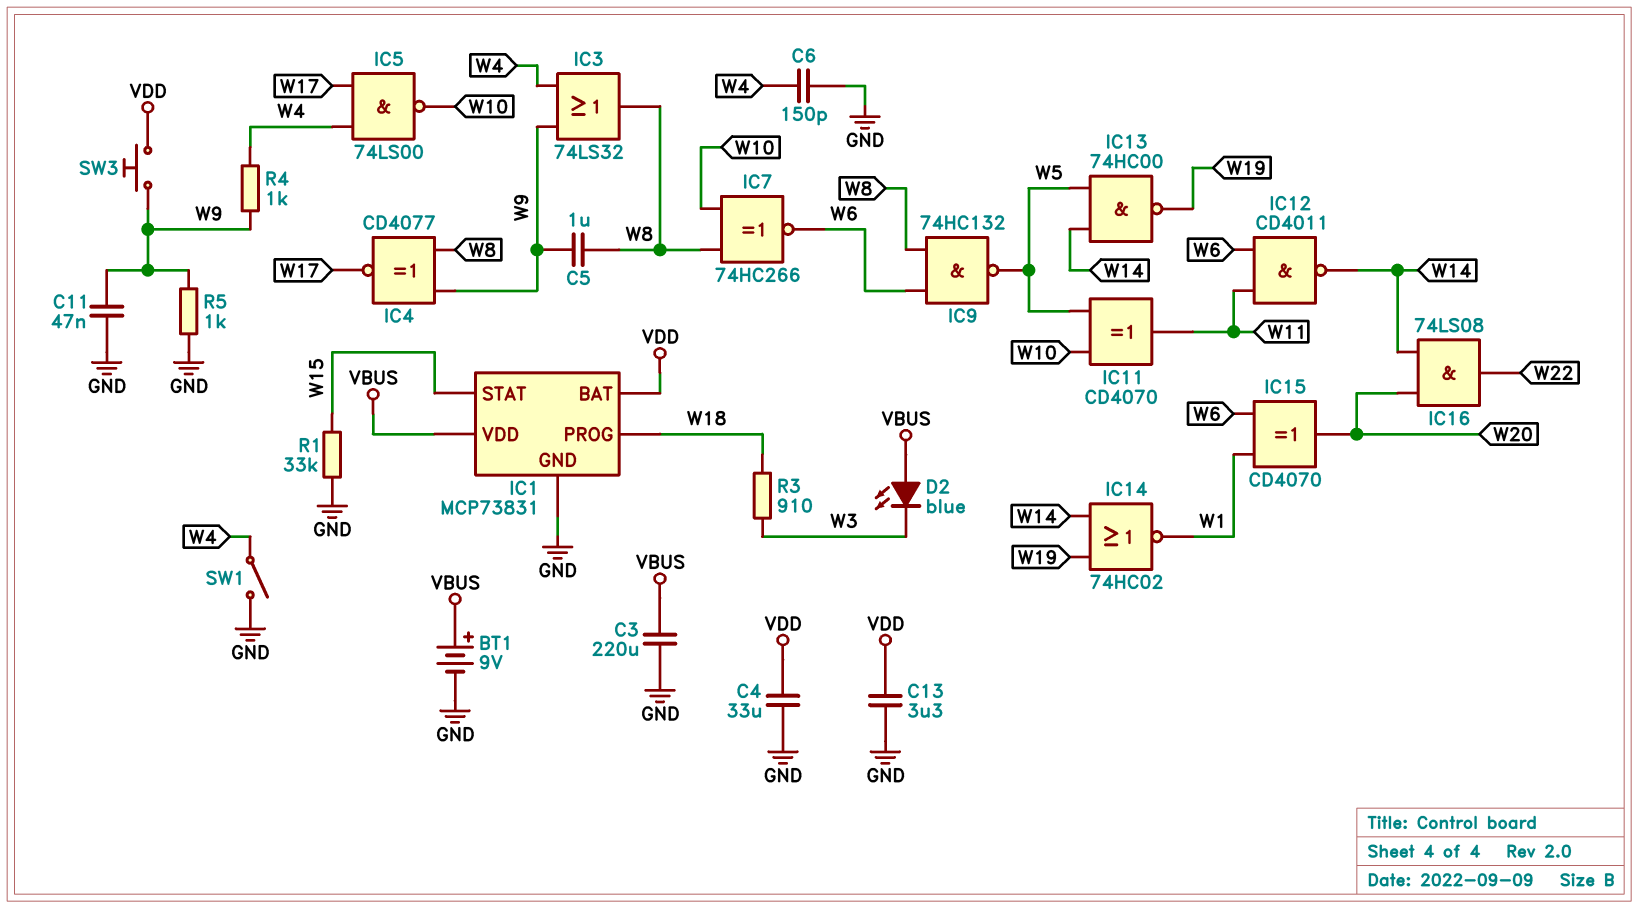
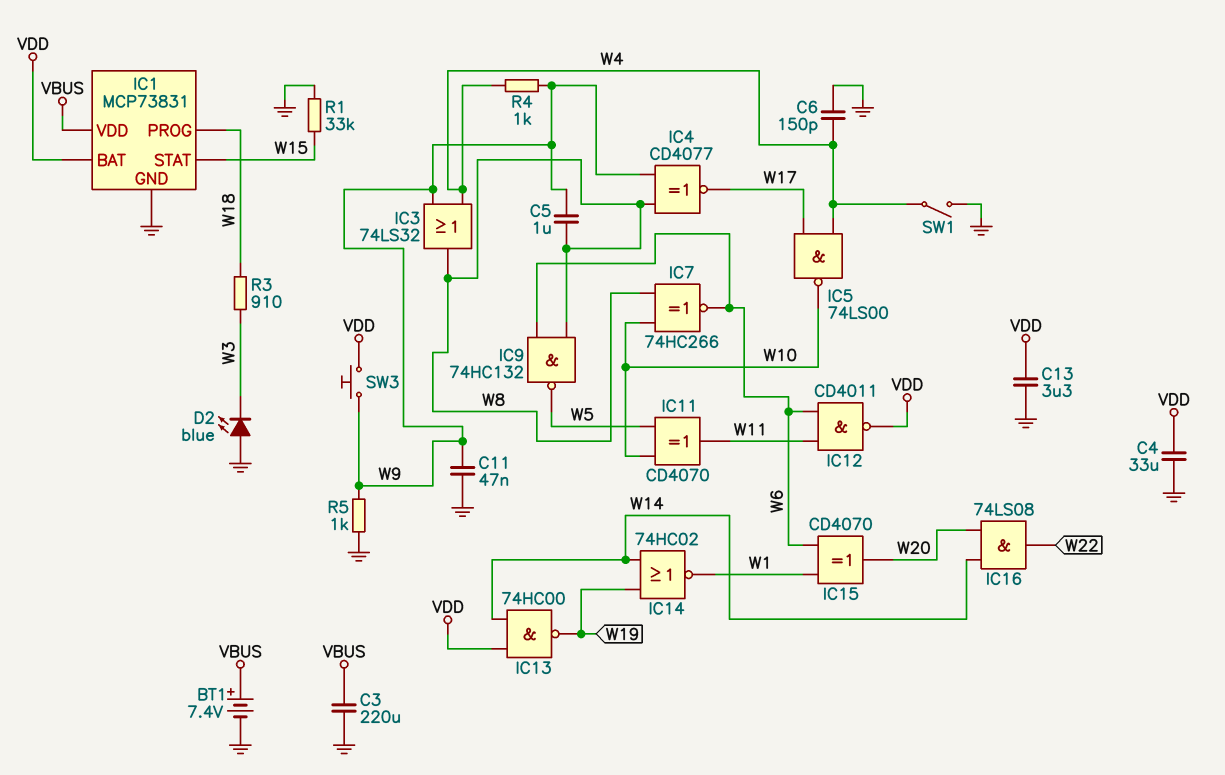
BT1: 9V (plus VBUS, minus GND) -> 7.4V (plus VBUS, minus GND)
D2: LED blue (A VBUS, K W3) -> LED blue (A GND, K W3)
IC12: NAND CD4011 (in W6, in W11, out W14) -> NAND CD4011 (in W6, in W11, out VDD)
IC13: NAND 74HC00 (in W5, in W14, out W19) -> NAND 74HC00 (in VDD, in W14, out W19)

